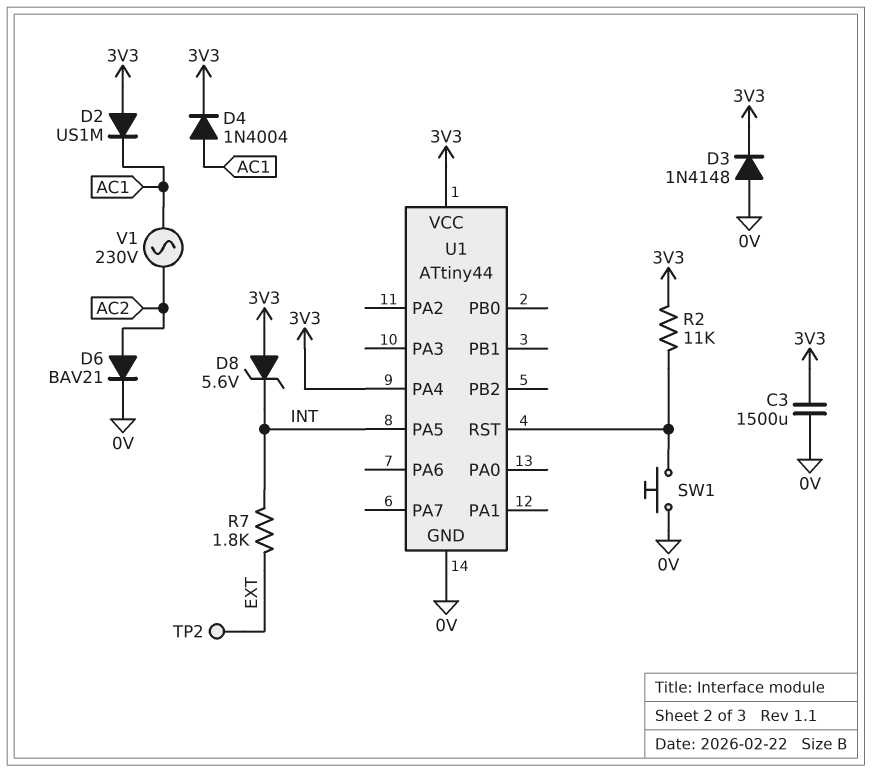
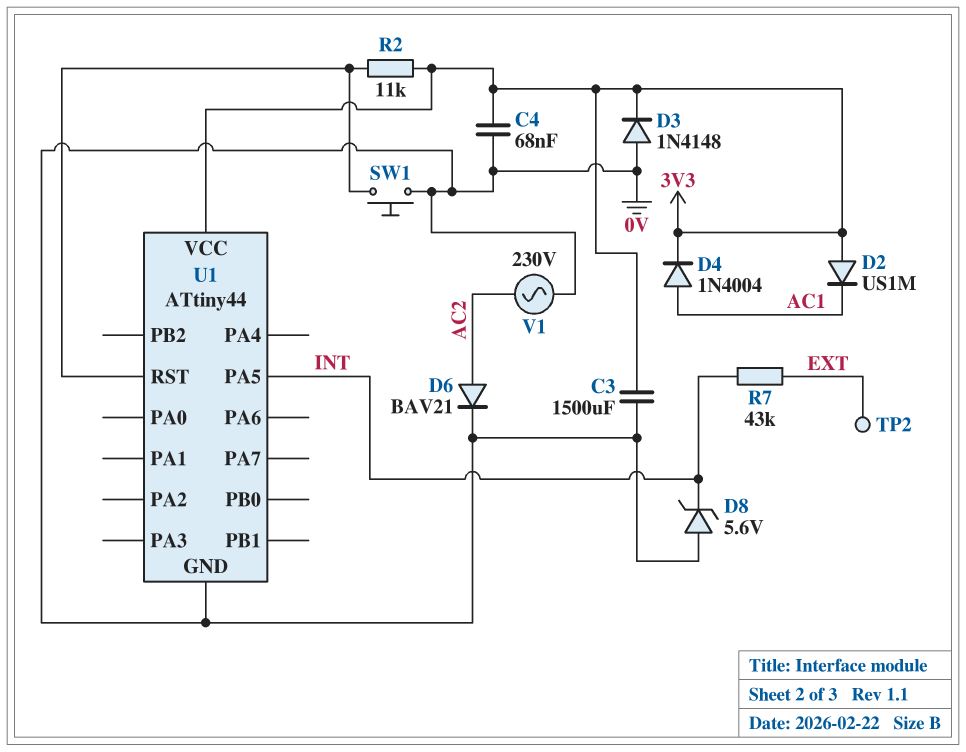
C4: none -> 68nF (0V, 3V3)
D8: zener 5.6V (A 3V3, K INT) -> zener 5.6V (A 0V, K INT)
R7: 1.8k (EXT, INT) -> 43k (EXT, INT)
U1 pin PA4: 3V3 -> none
V1: AC 230V (AC1, AC2) -> AC 230V (0V, AC2)

